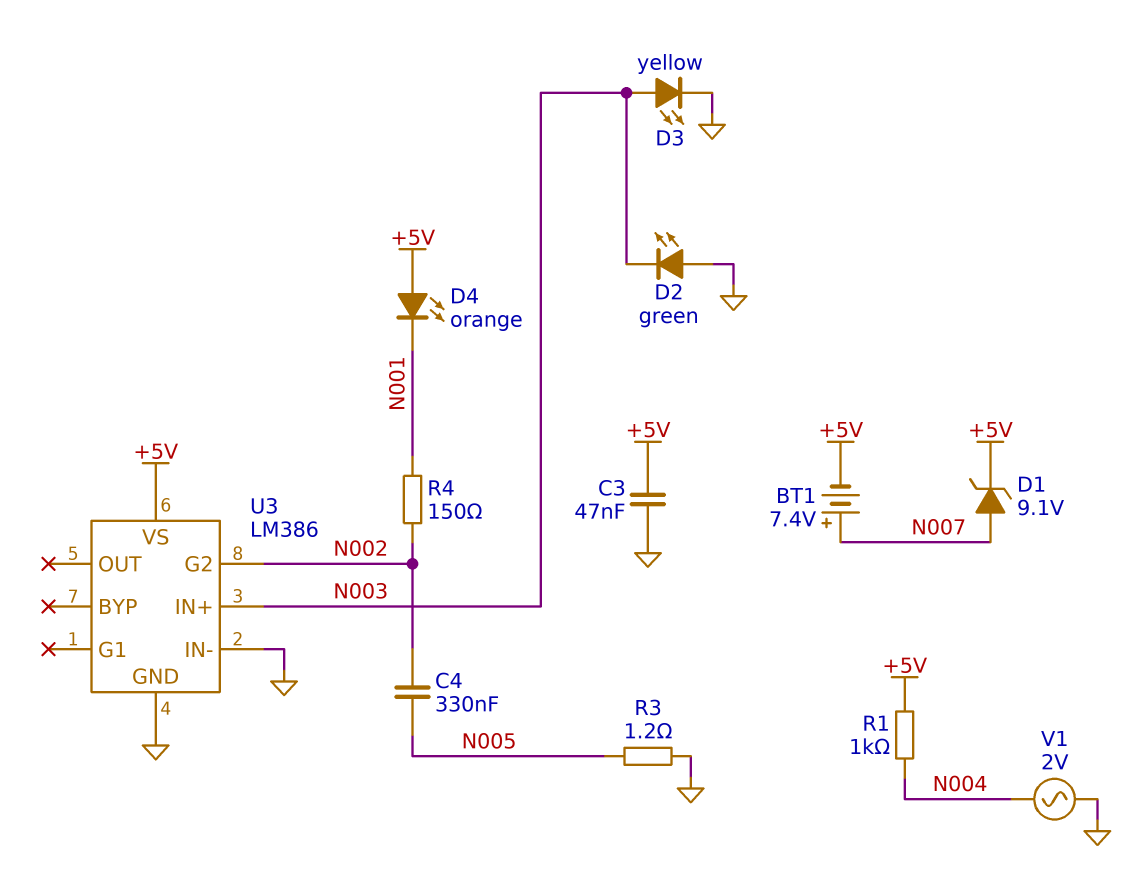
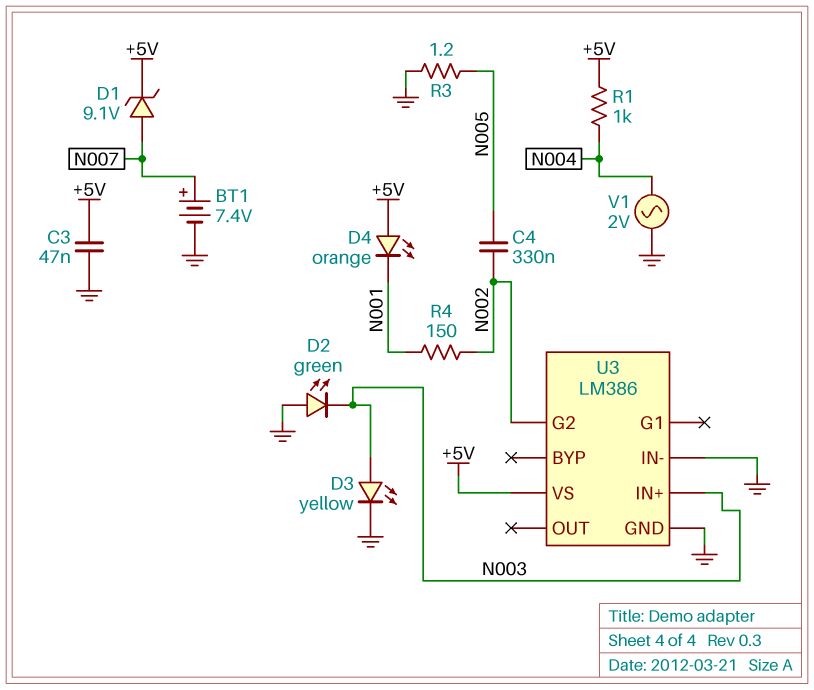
BT1: 7.4V (plus N007, minus +5V) -> 7.4V (plus N007, minus GND)

